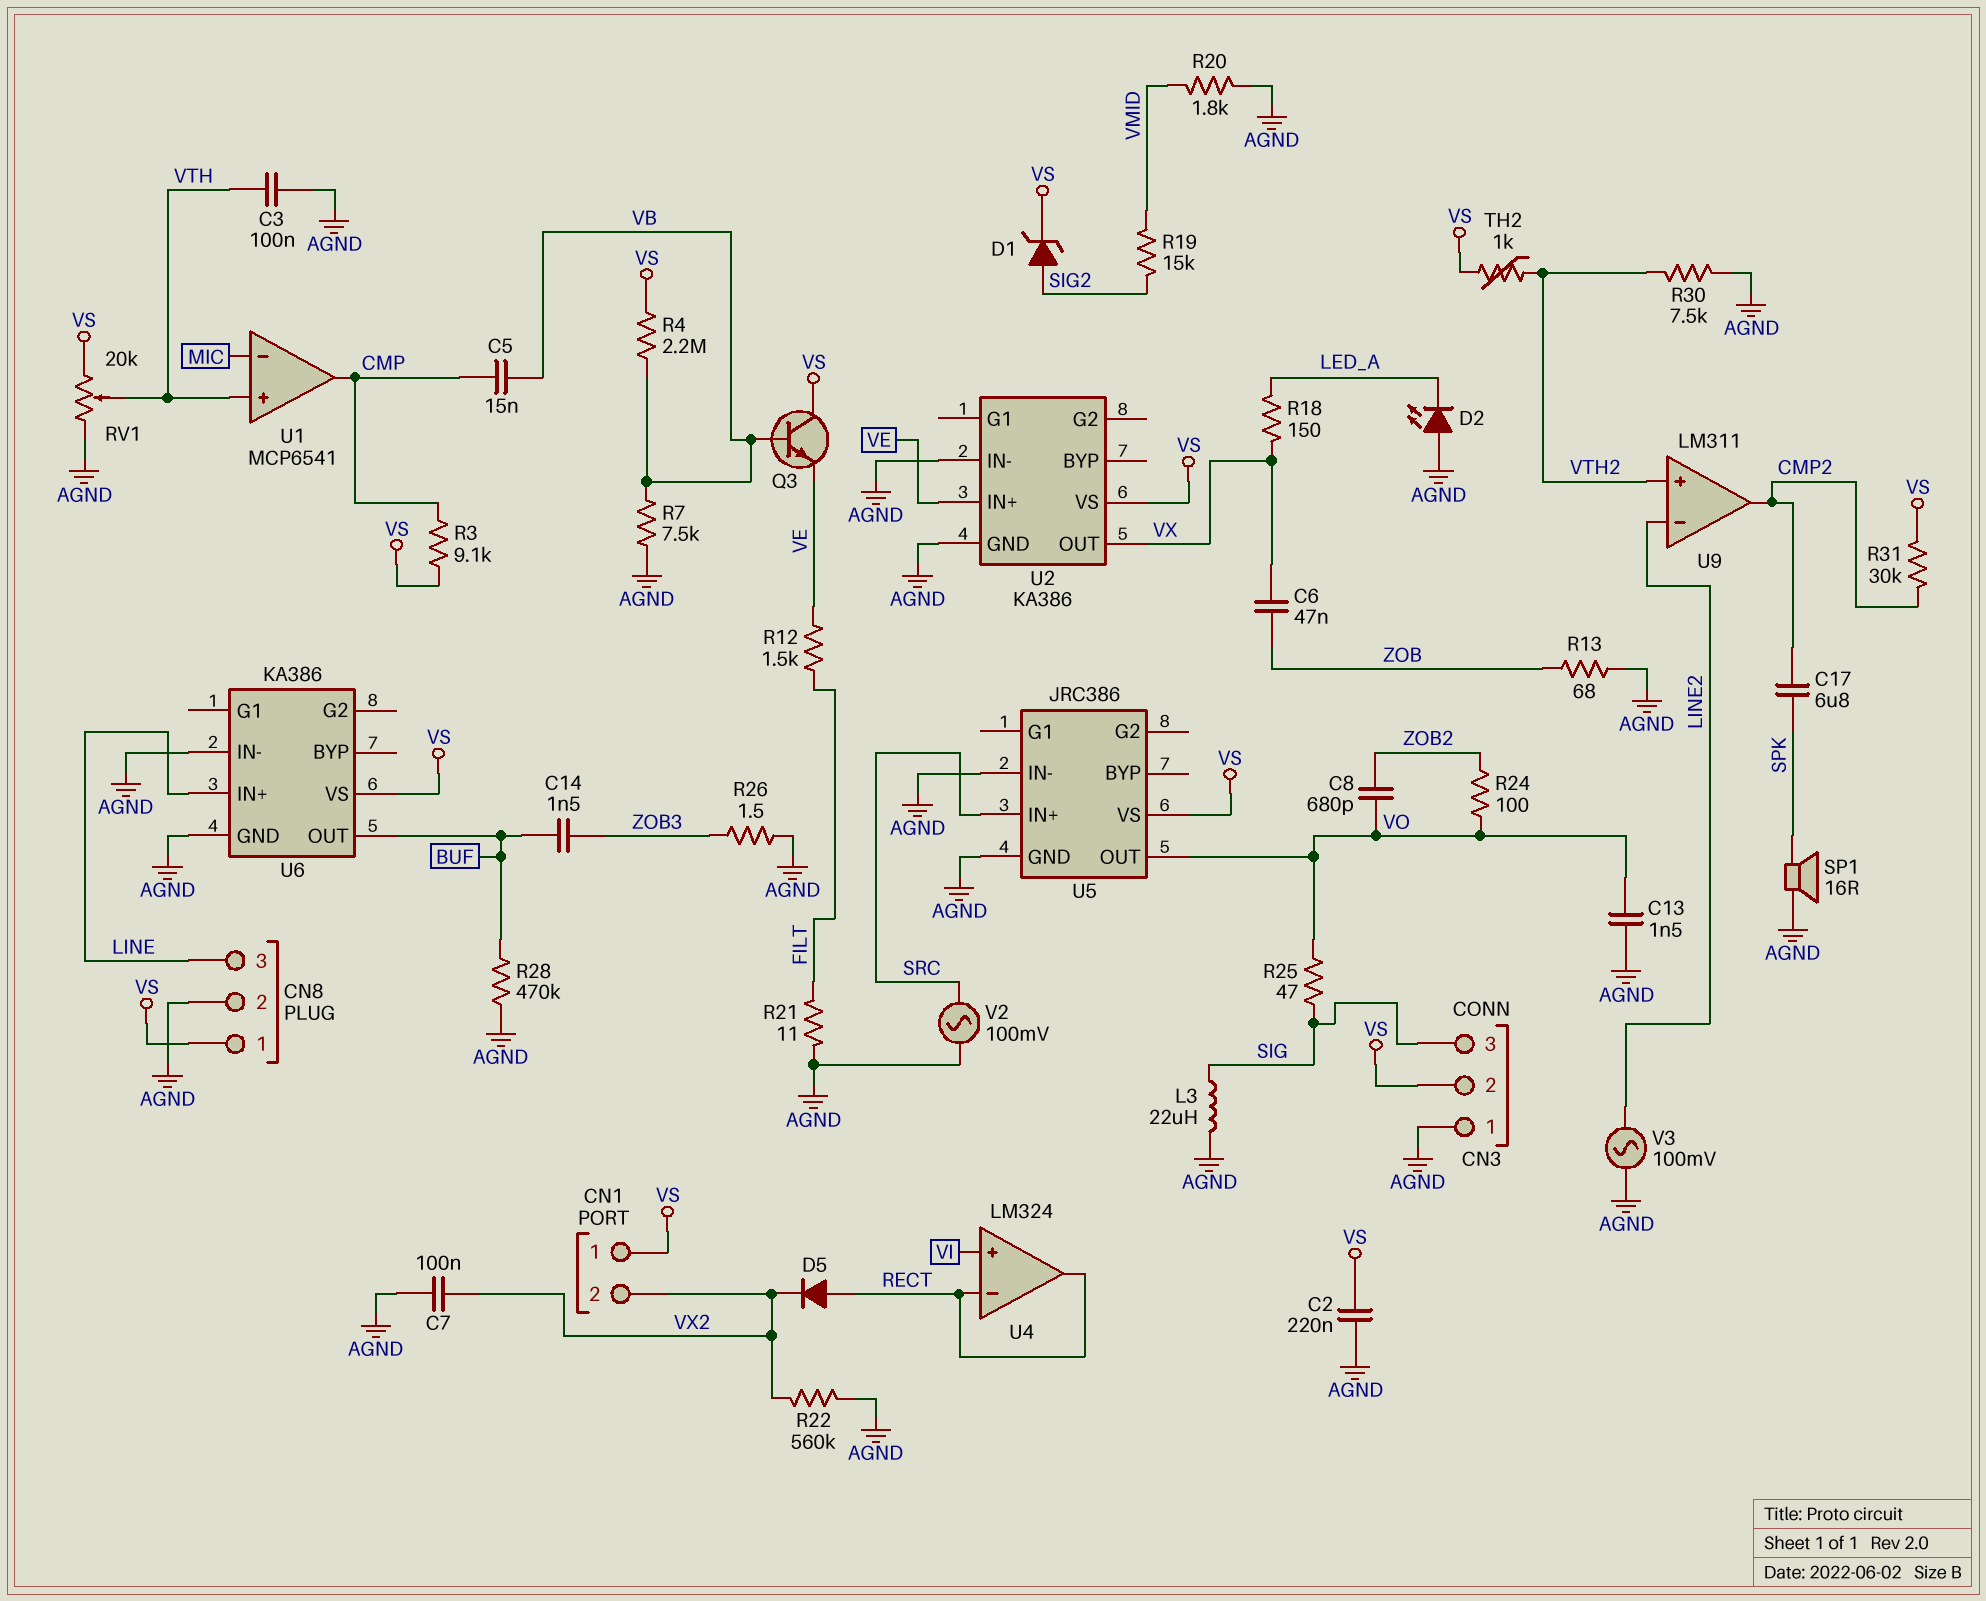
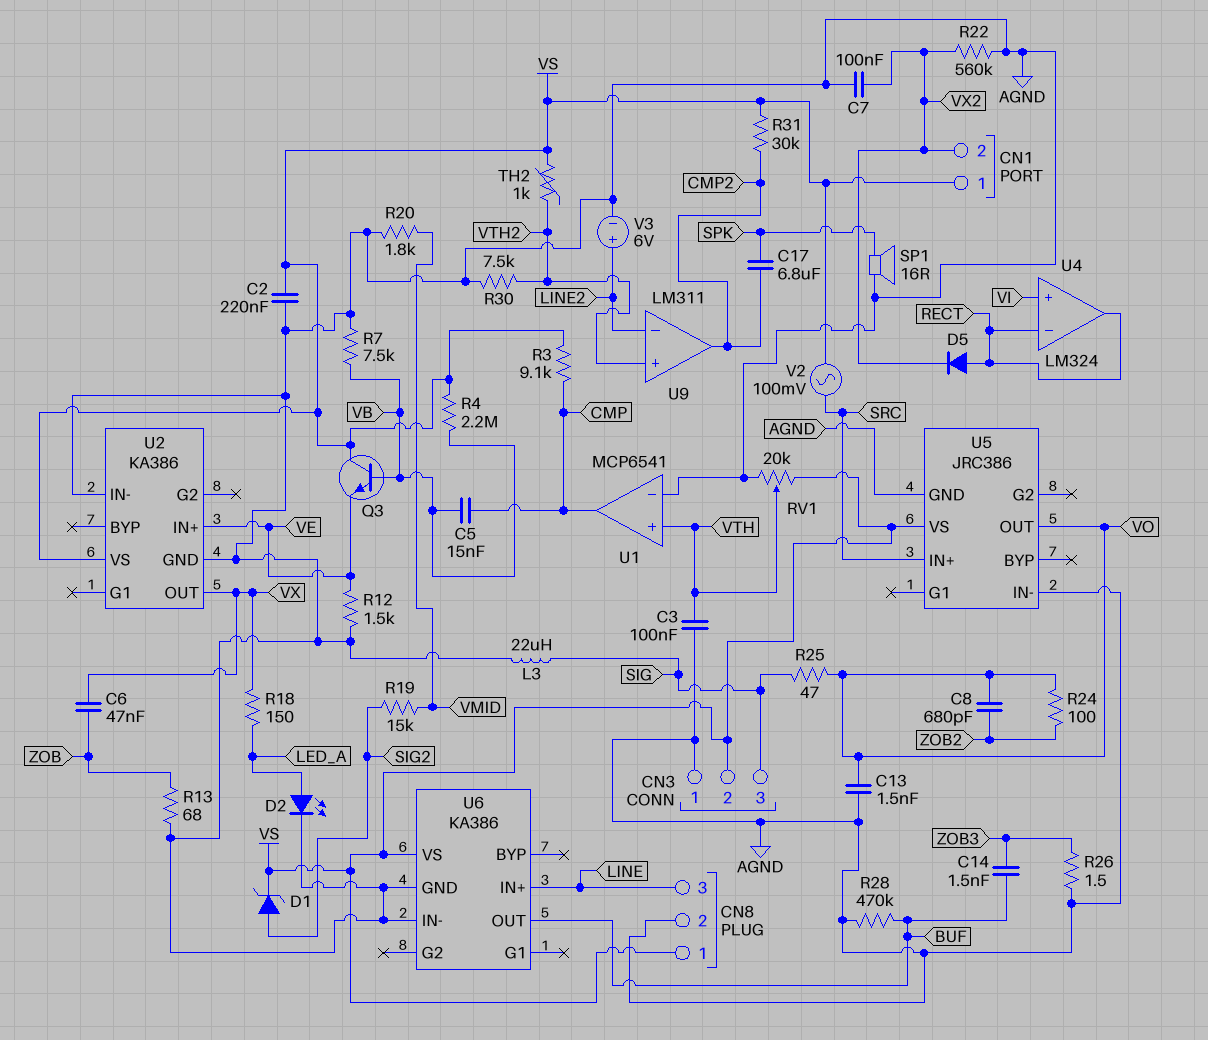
D2: LED (A AGND, K LED_A) -> LED (A LED_A, K AGND)
R12: 1.5k (FILT, VE) -> 1.5k (AGND, VE)
R21: 11 (AGND, FILT) -> none
U1 pin in-: MIC -> AGND
V2: AC 100mV (AGND, SRC) -> AC 100mV (SRC, VS)
V3: AC 100mV (AGND, LINE2) -> 6V (plus LINE2, minus AGND)

